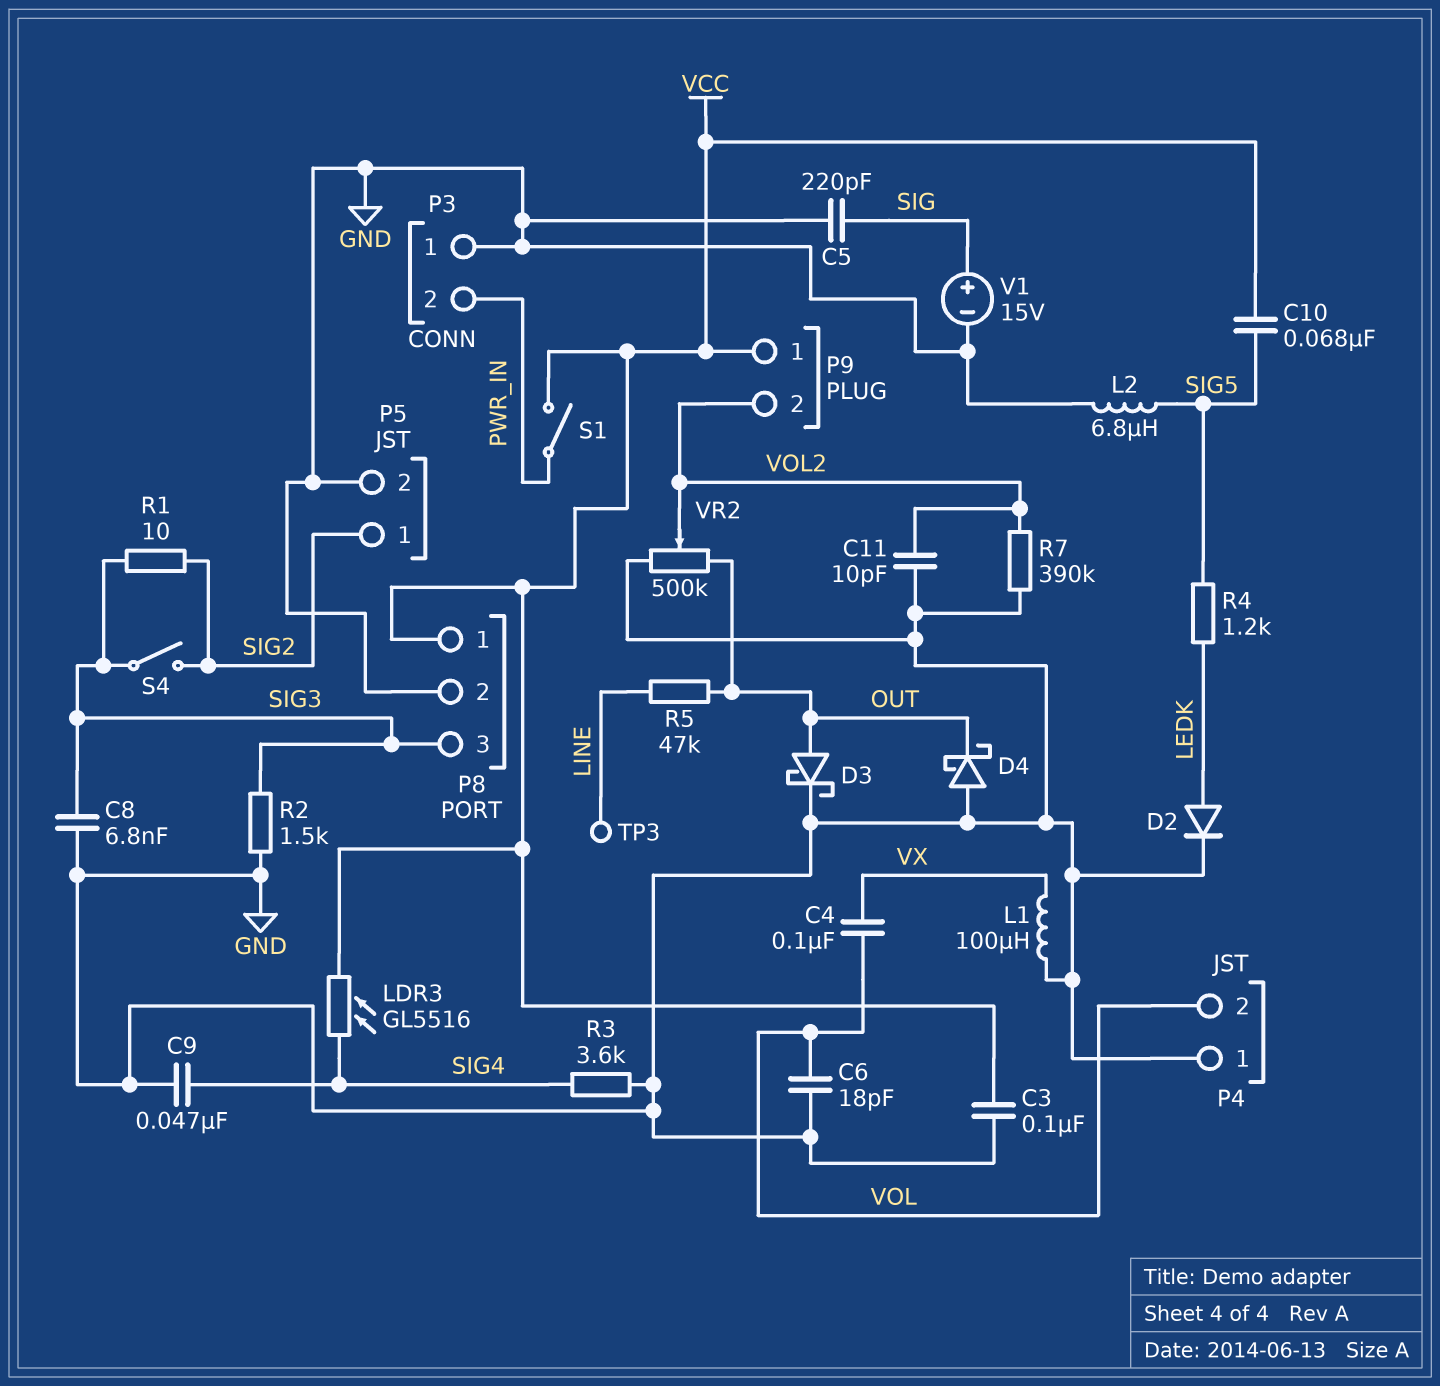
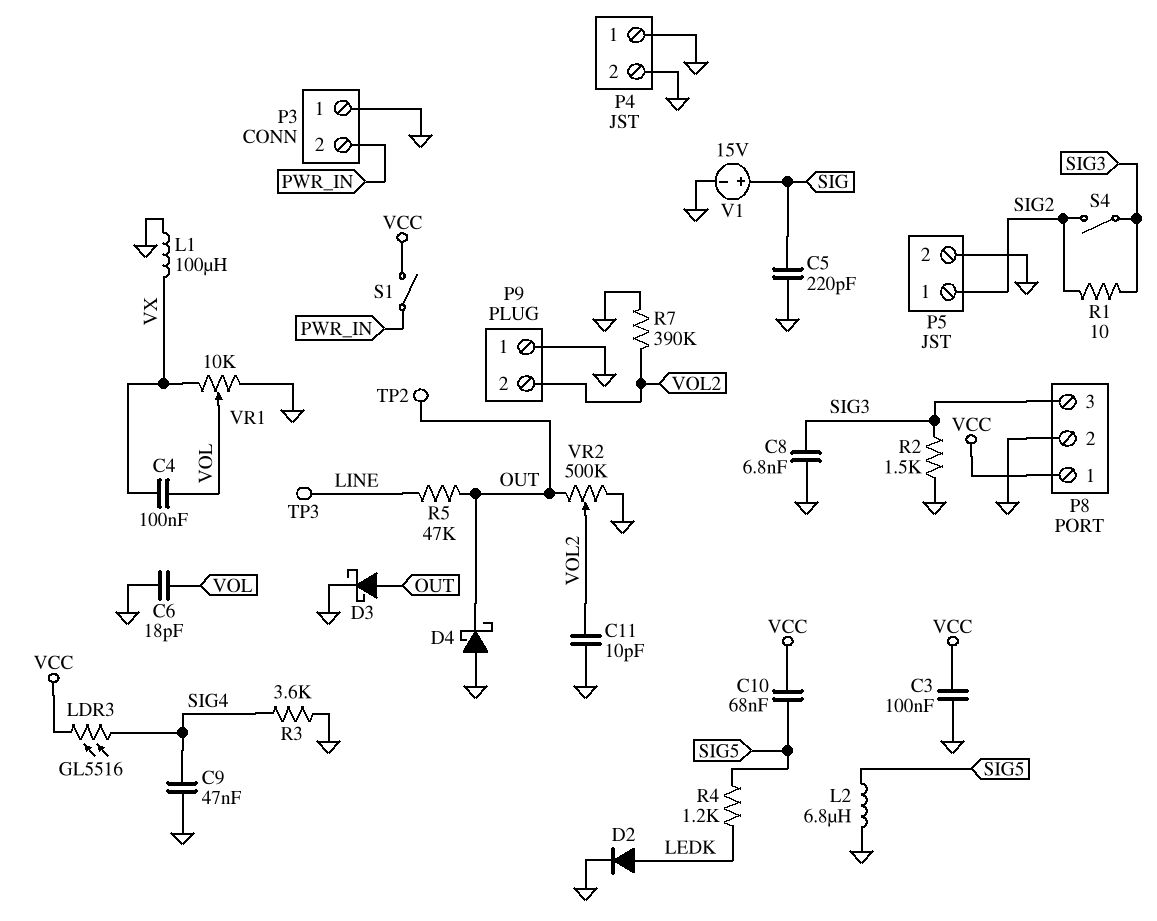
P4 pin 2: VOL -> GND
P9 pin 1: VCC -> GND
TP2: none -> test point (OUT)
VR1: none -> 10k (GND, VX, wiper VOL)

